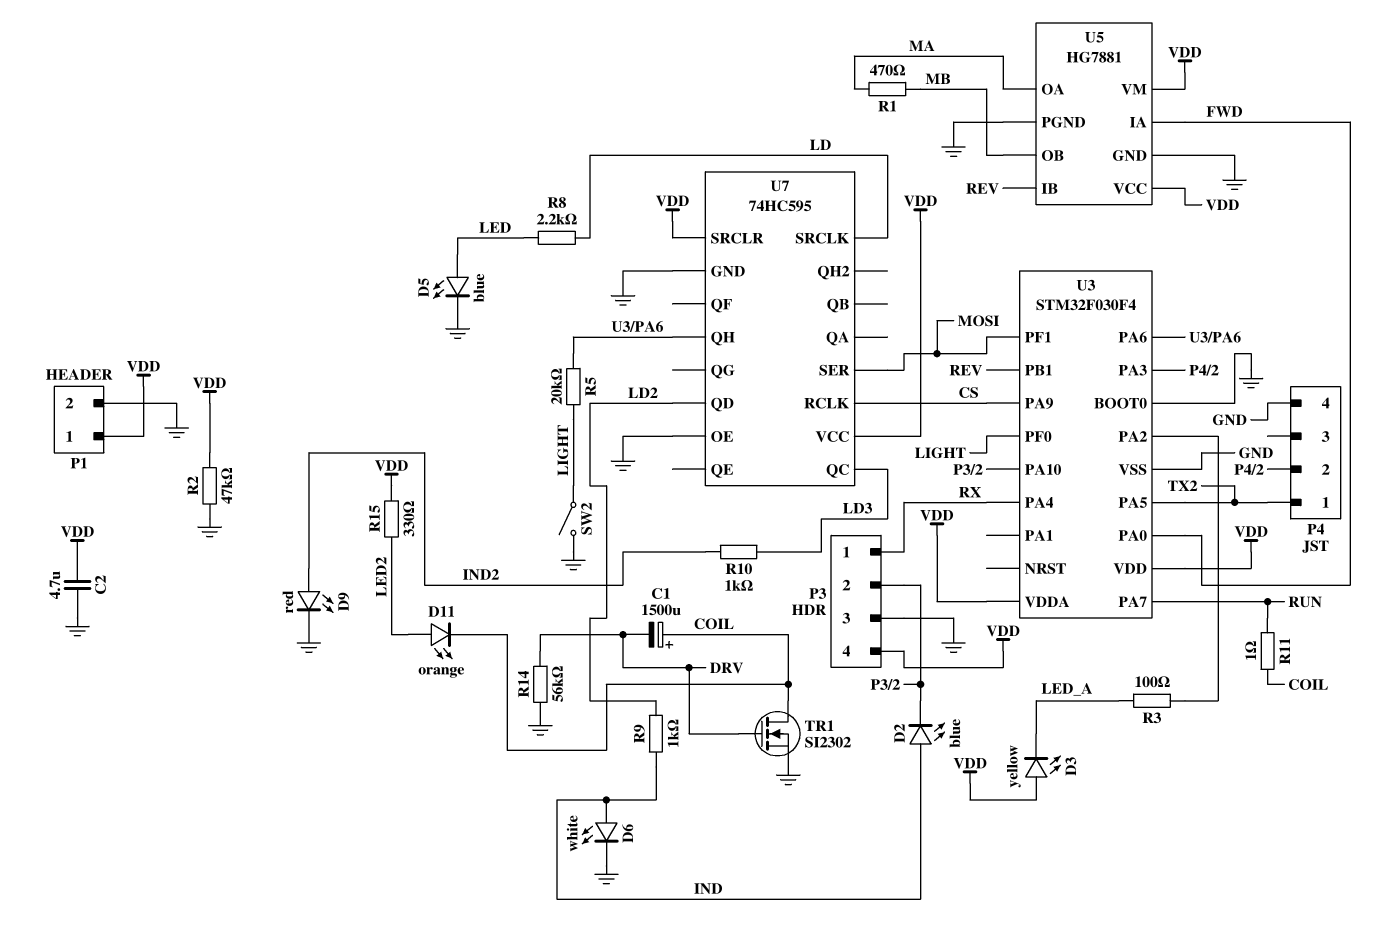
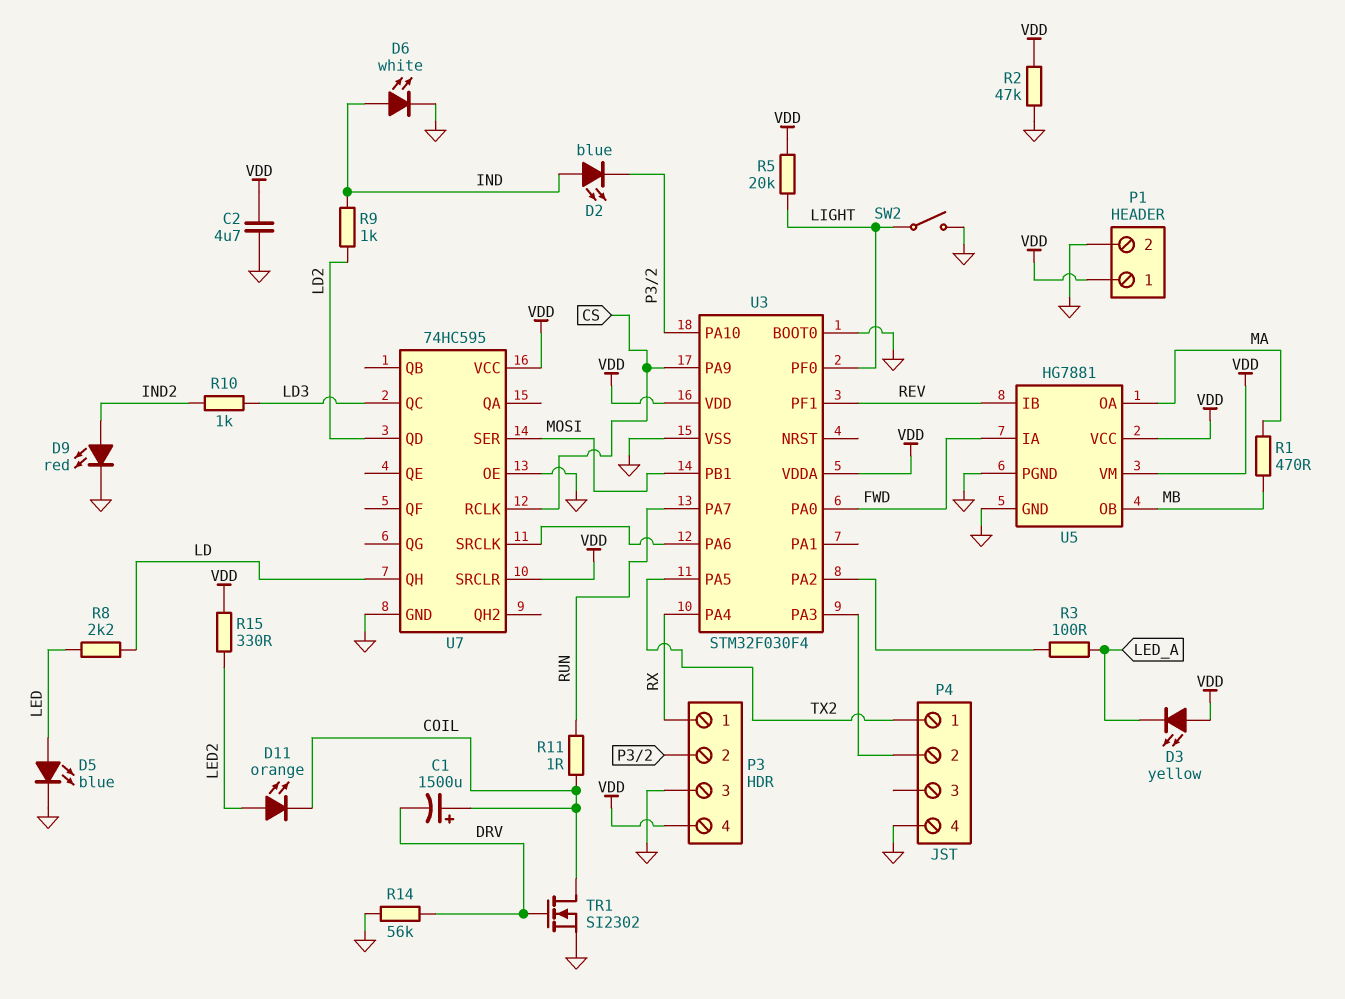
R5: 20k (LIGHT, U3/PA6) -> 20k (LIGHT, VDD)
U3 pin PB1: REV -> MOSI
U3 pin PF1: MOSI -> REV
U7 pin QH: U3/PA6 -> LD
U7 pin SRCLK: LD -> U3/PA6

